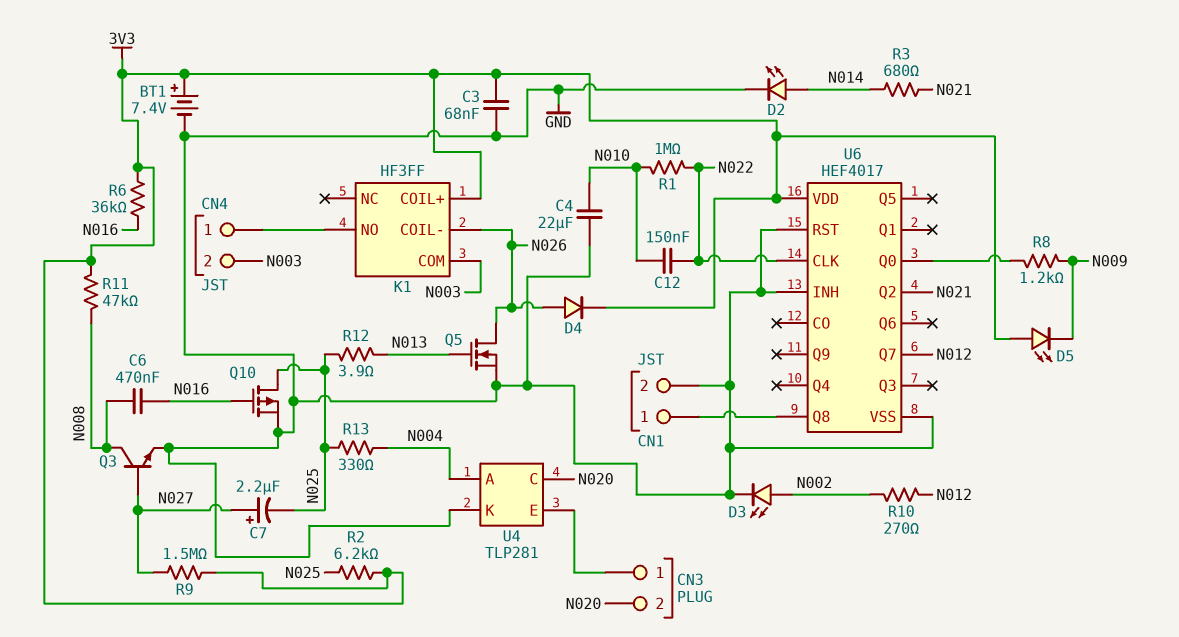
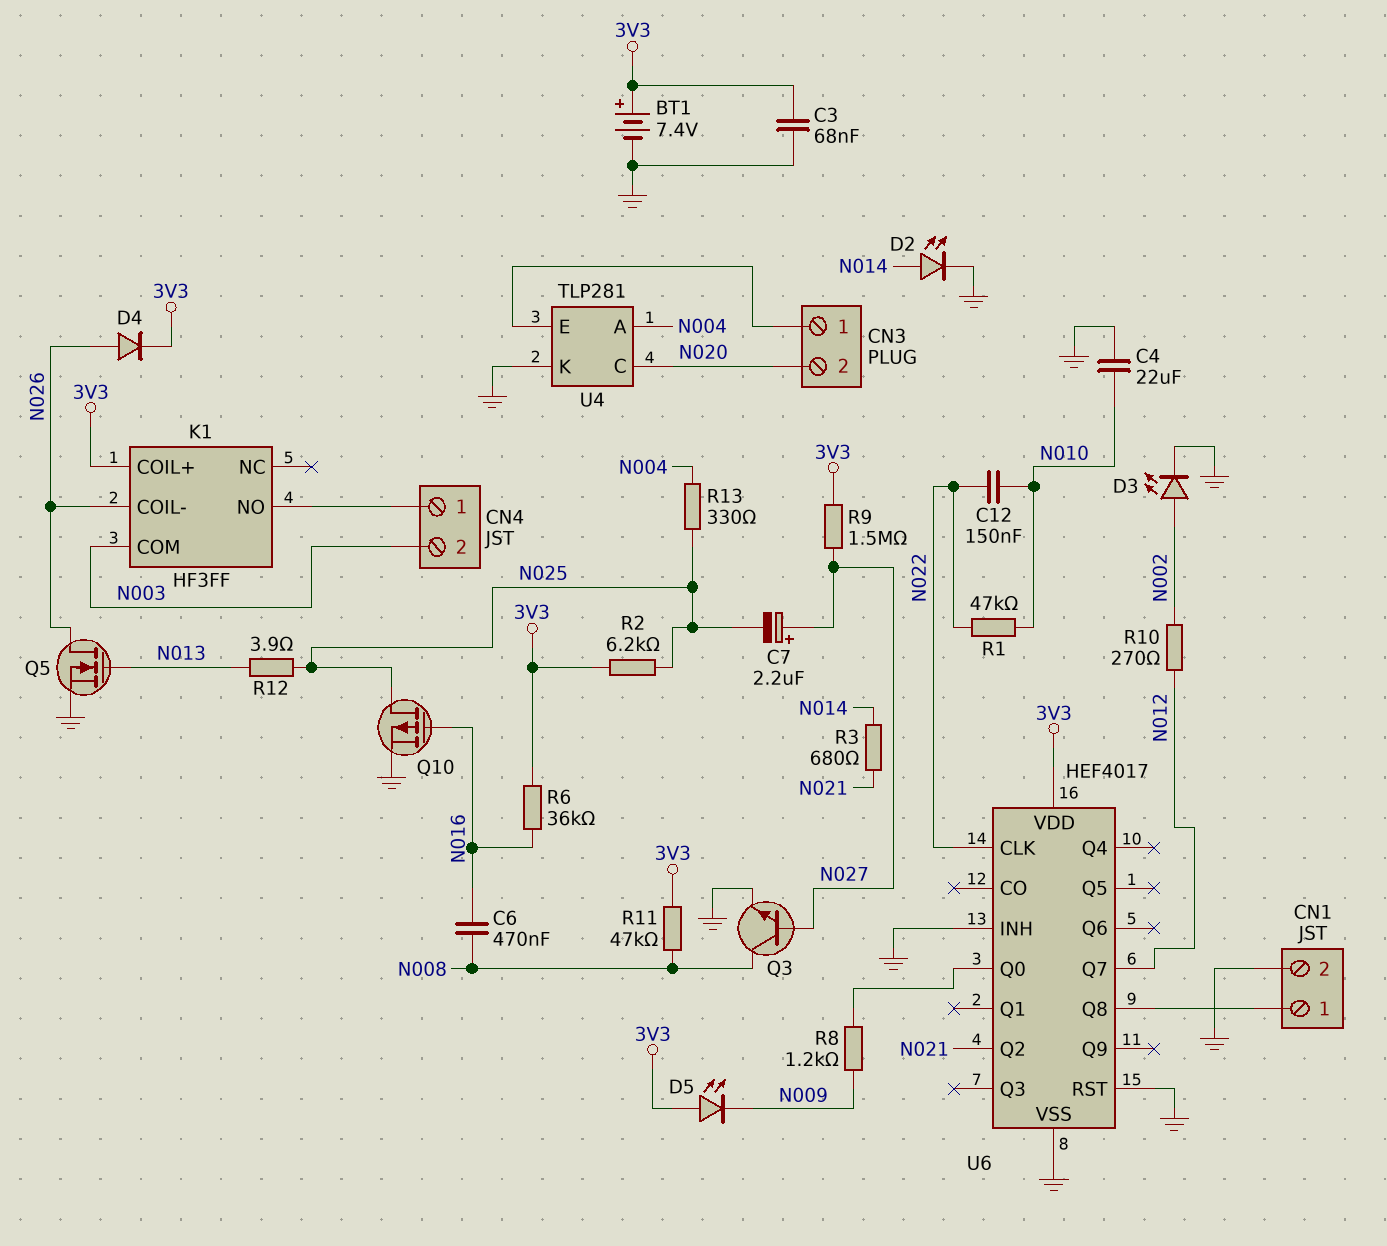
R1: 1M (N010, N022) -> 47k (N010, N022)

